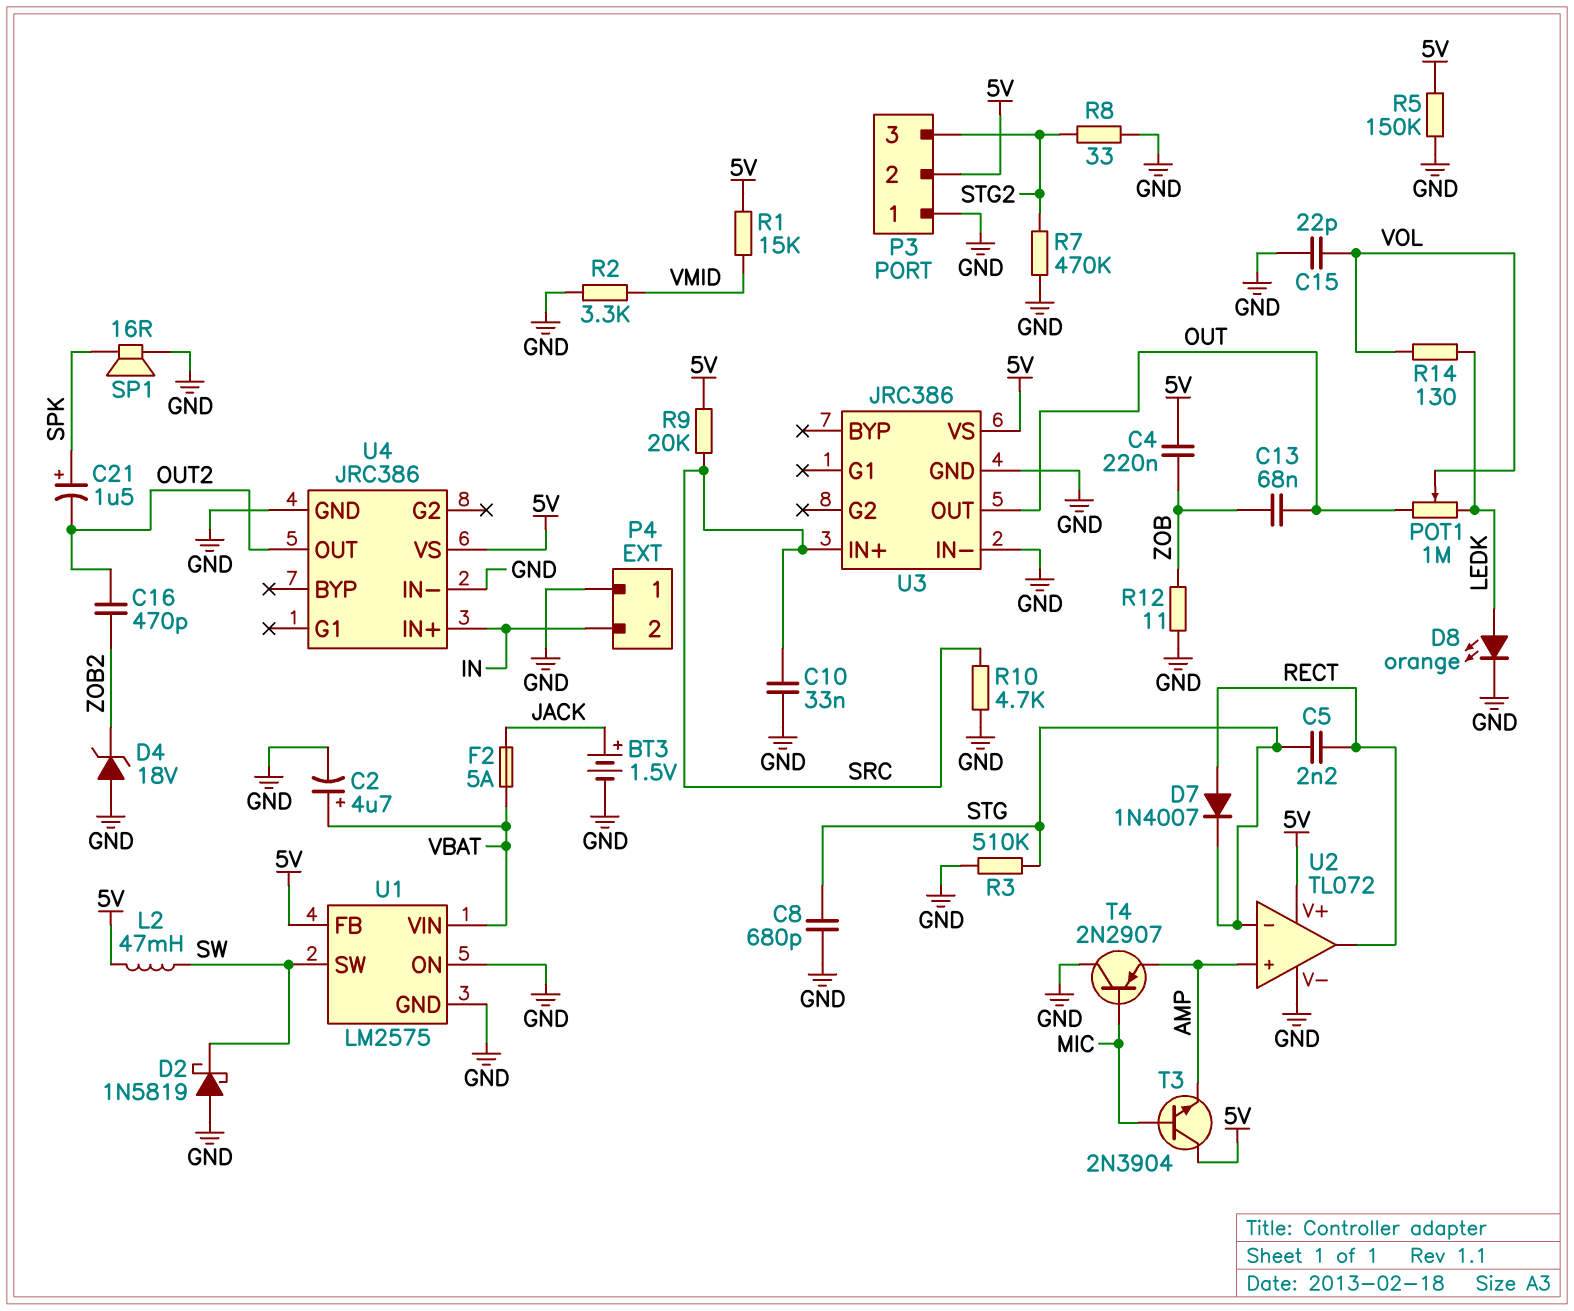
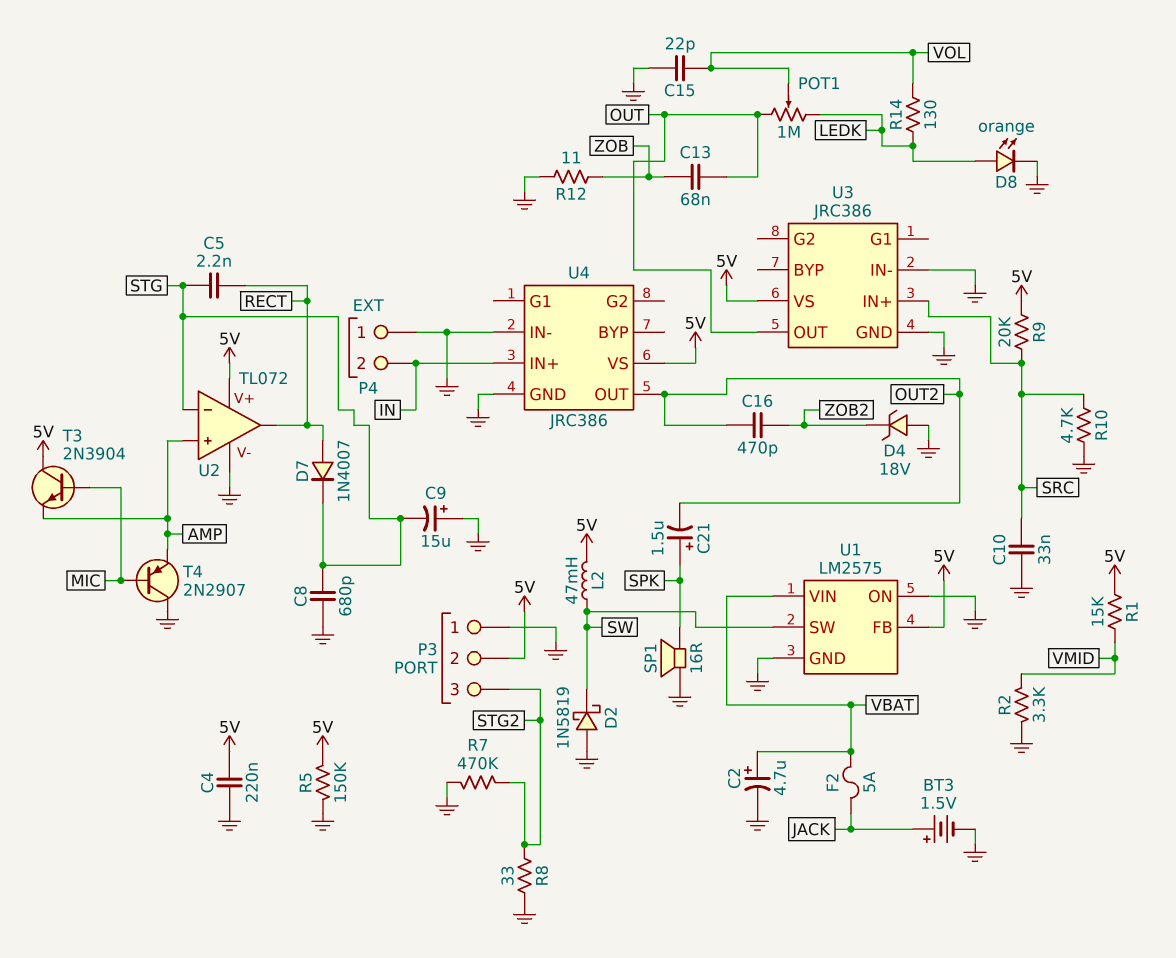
C4: 220nF (5V, ZOB) -> 220nF (5V, GND)
C9: none -> 15uF (plus GND, minus STG)
R3: 510k (GND, STG) -> none

